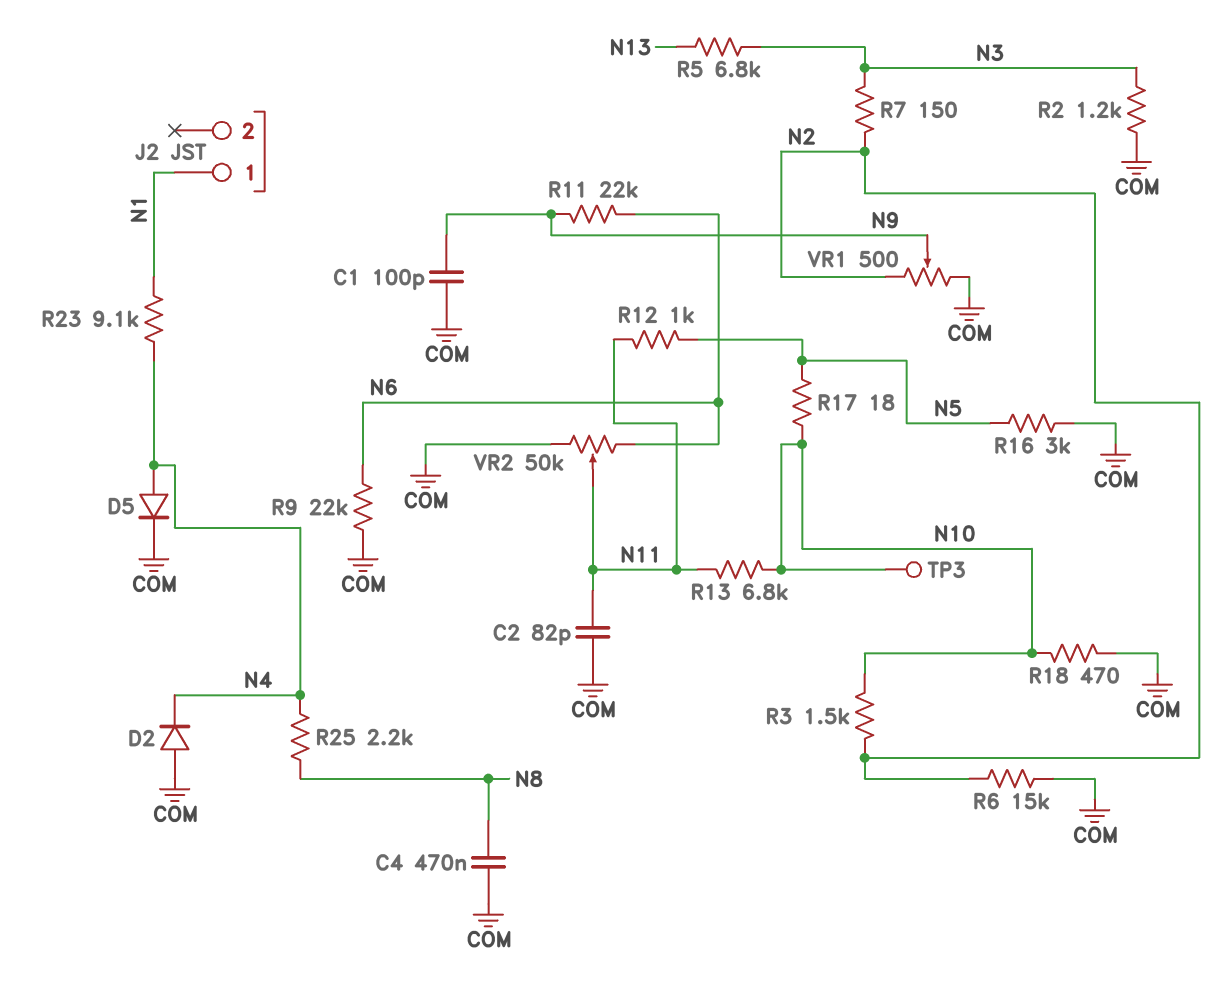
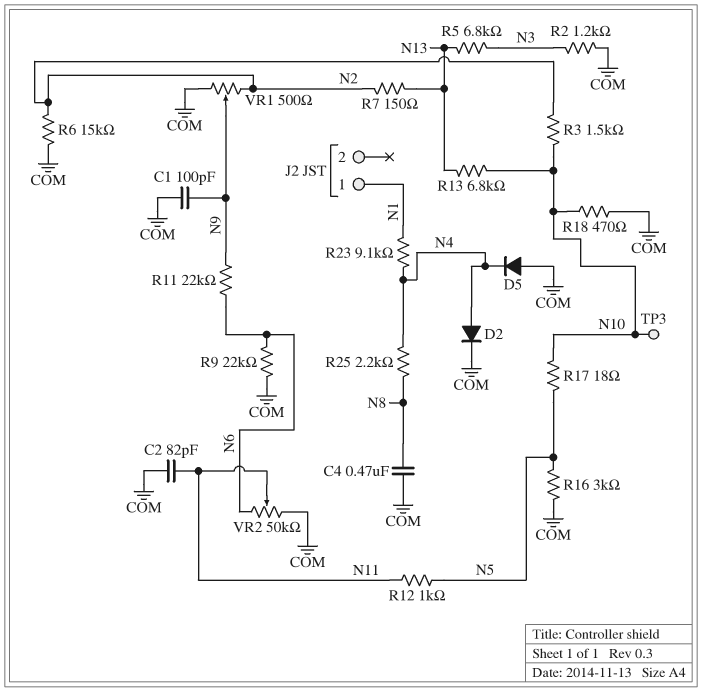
D2: diode (A COM, K N4) -> diode (A N4, K COM)
D5: diode (A N4, K COM) -> diode (A COM, K N4)
R7: 150 (N2, N3) -> 150 (N2, N13)
R13: 6.8k (N10, N11) -> 6.8k (N10, N13)

